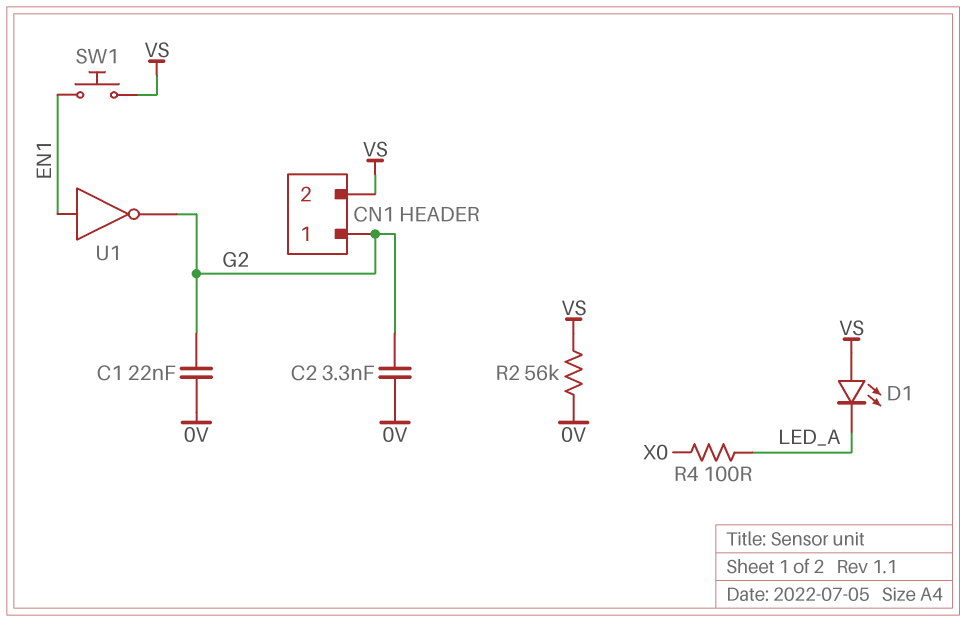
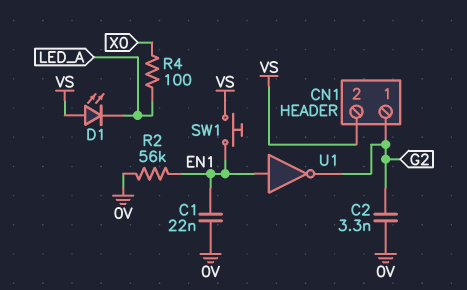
C1: 22nF (0V, G2) -> 22nF (0V, EN1)
R2: 56k (0V, VS) -> 56k (0V, EN1)

